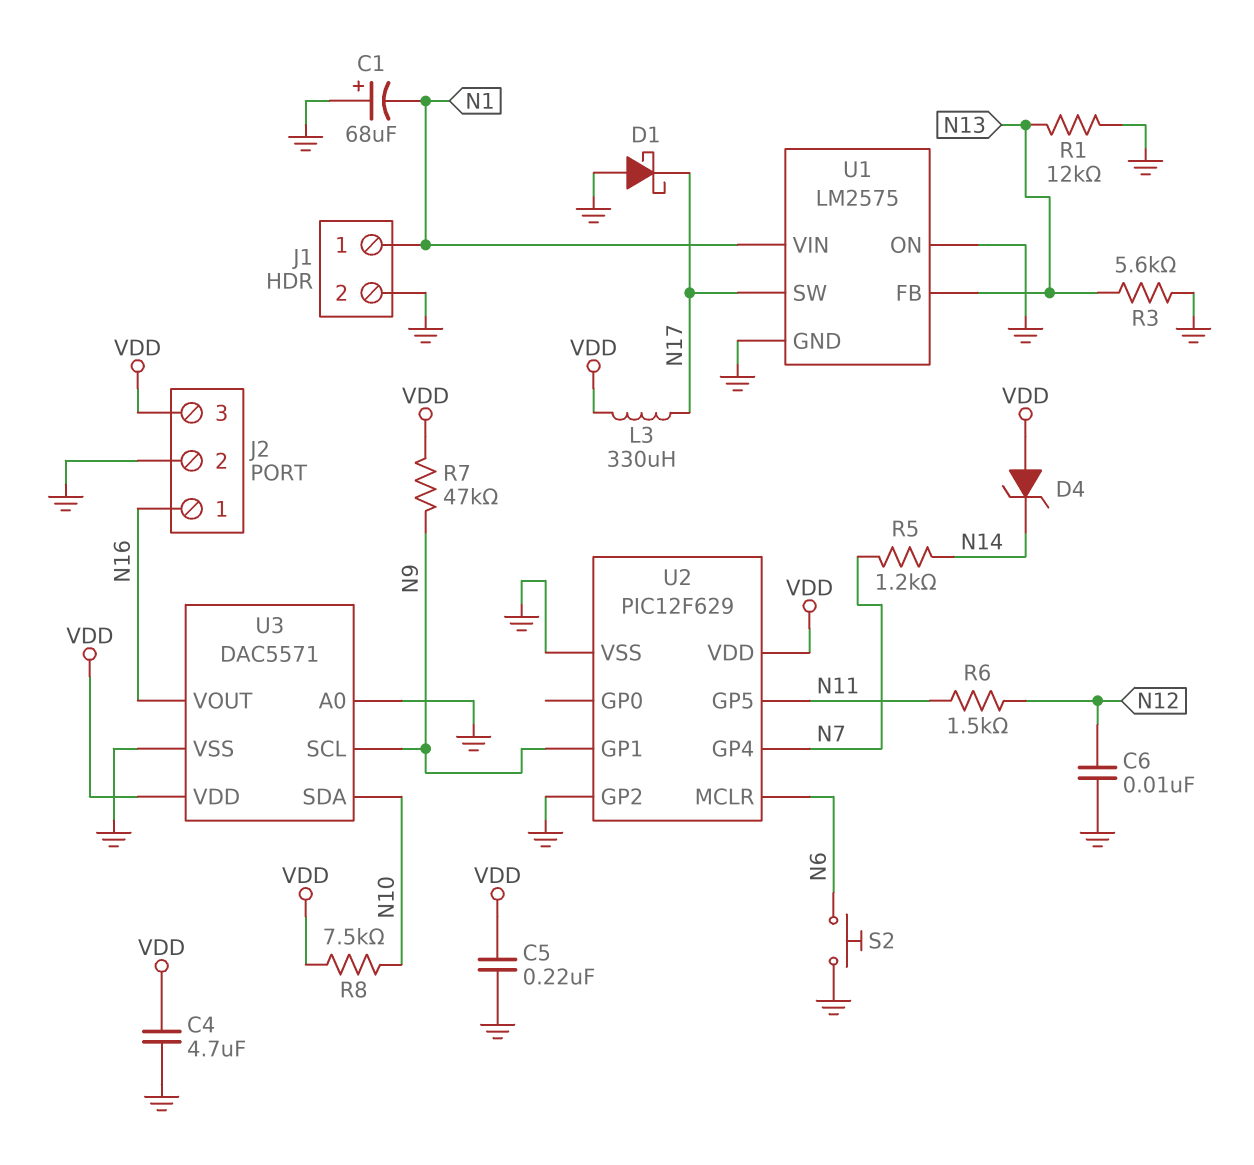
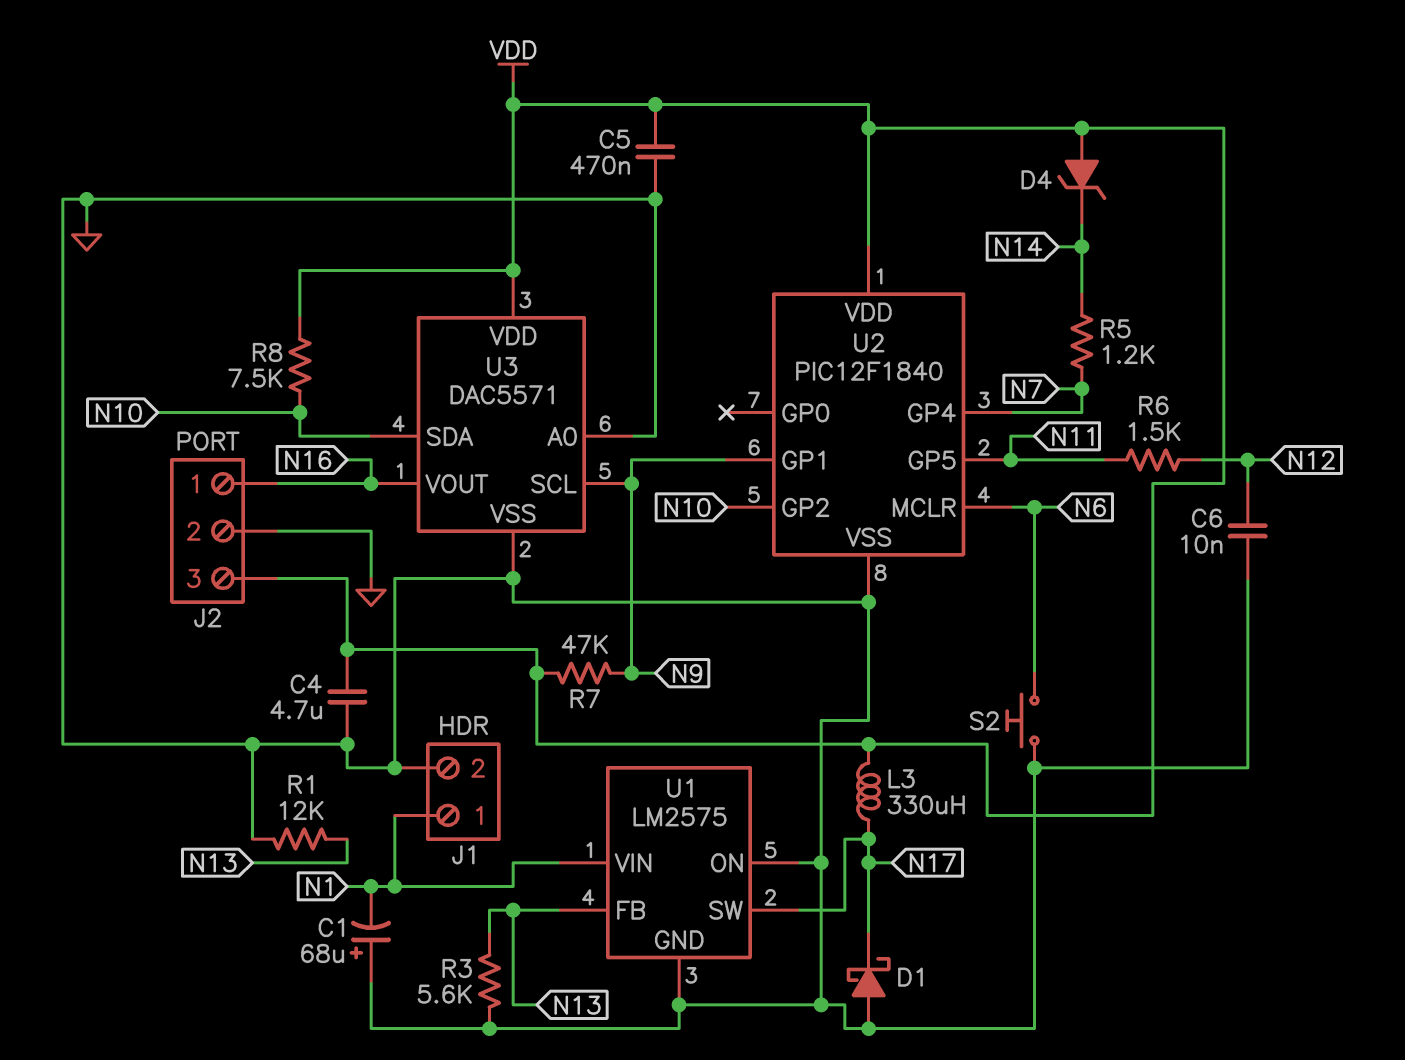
C5: 220nF (GND, VDD) -> 470nF (GND, VDD)
U2: PIC12F629 -> PIC12F1840
U2 pin GP2: GND -> N10

